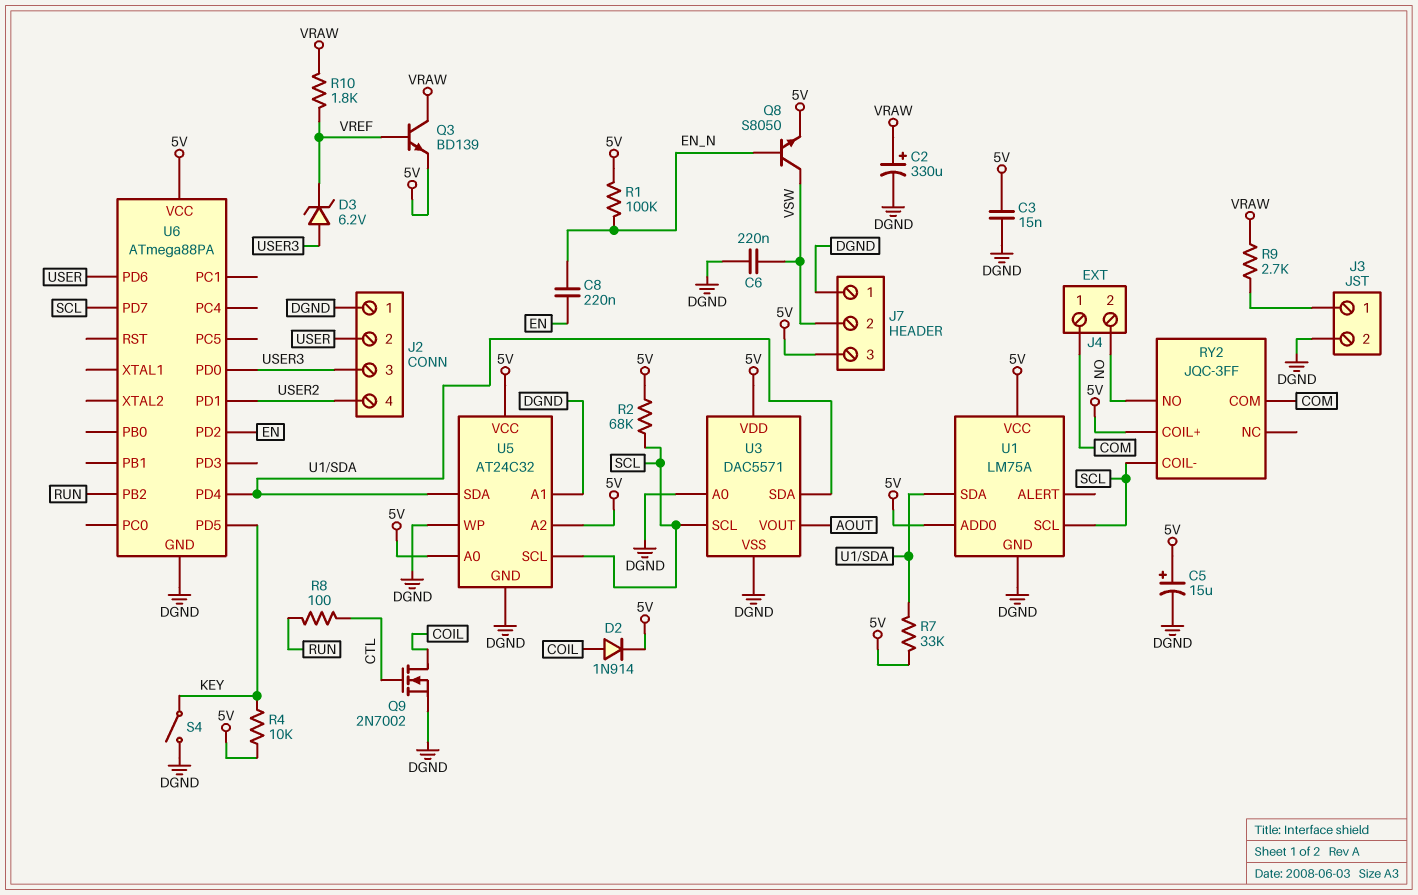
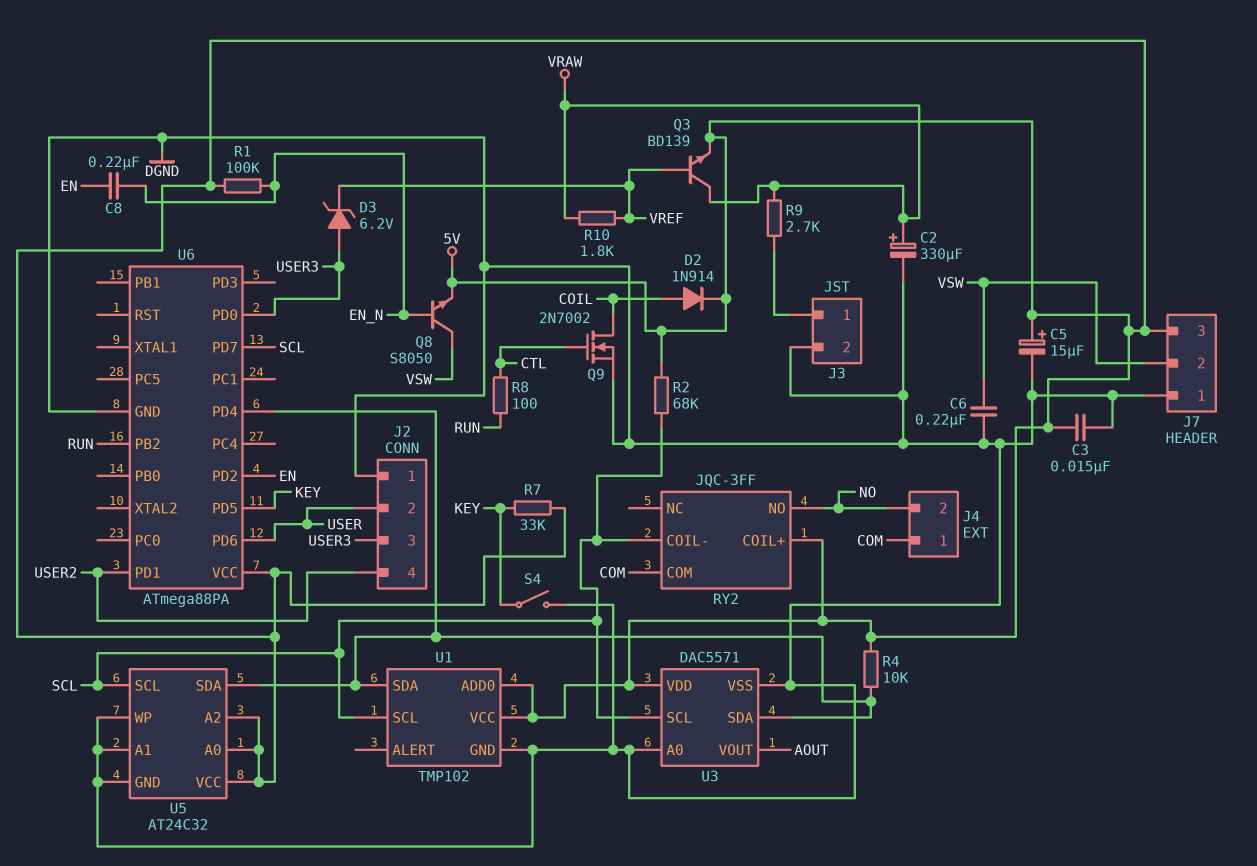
R4: 10k (5V, KEY) -> 10k (5V, U1/SDA)
R7: 33k (5V, U1/SDA) -> 33k (5V, KEY)
U1: LM75A -> TMP102

